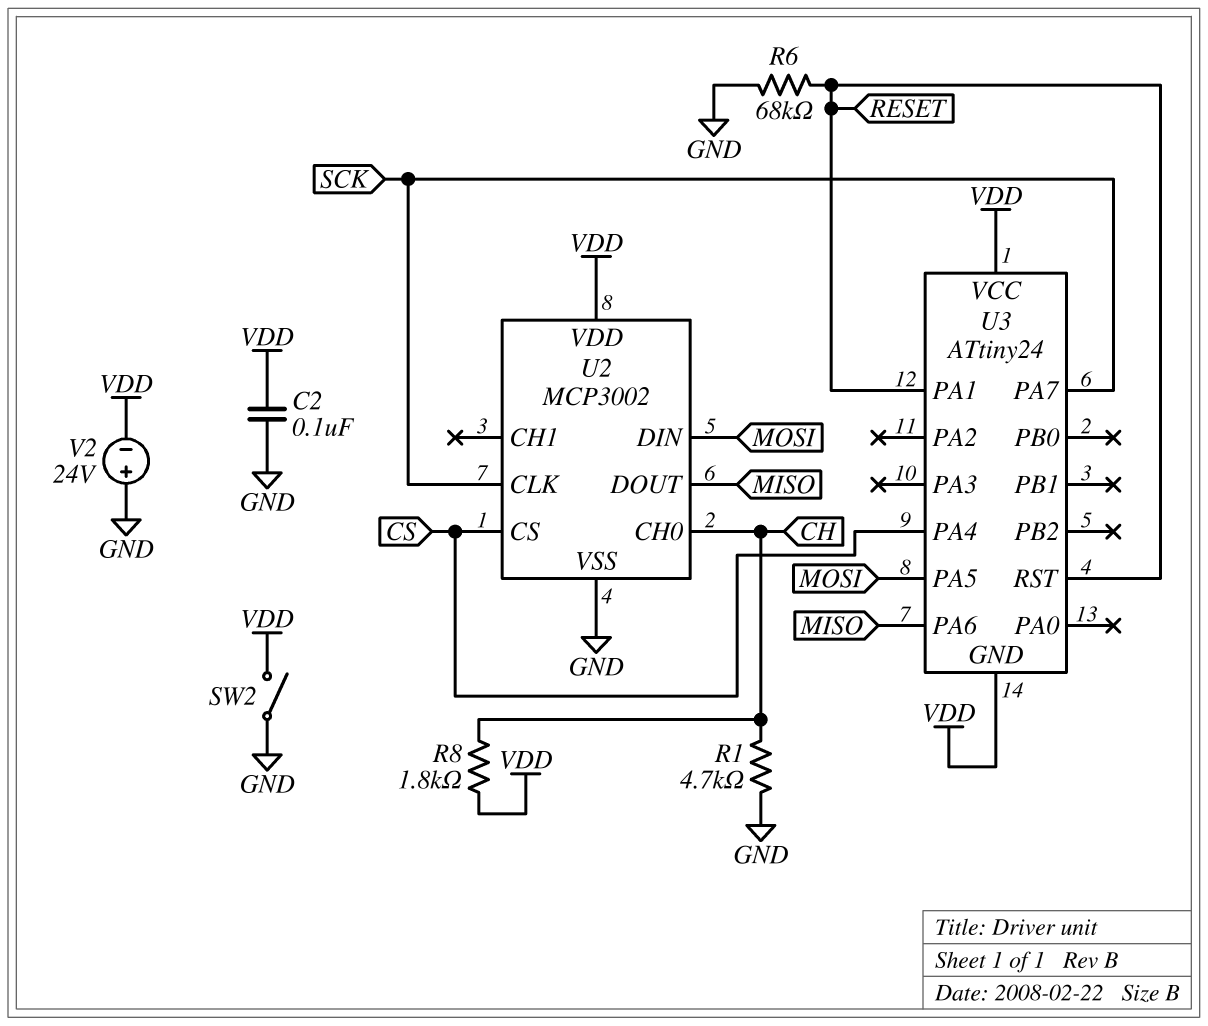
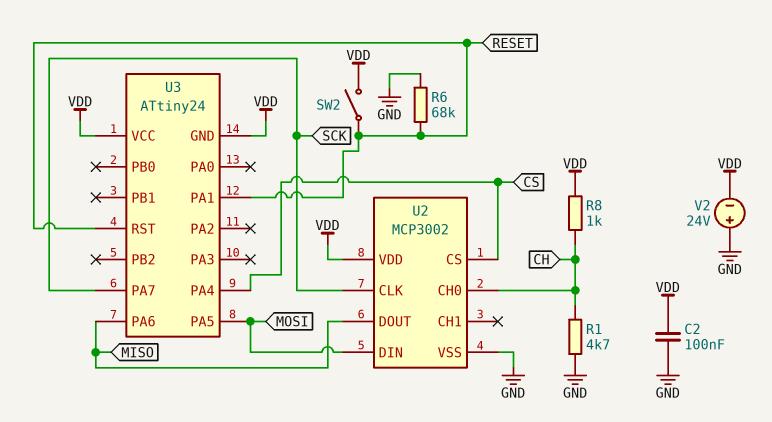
R8: 1.8k (CH, VDD) -> 1k (CH, VDD)
SW2: switch (GND, VDD) -> switch (RESET, VDD)

